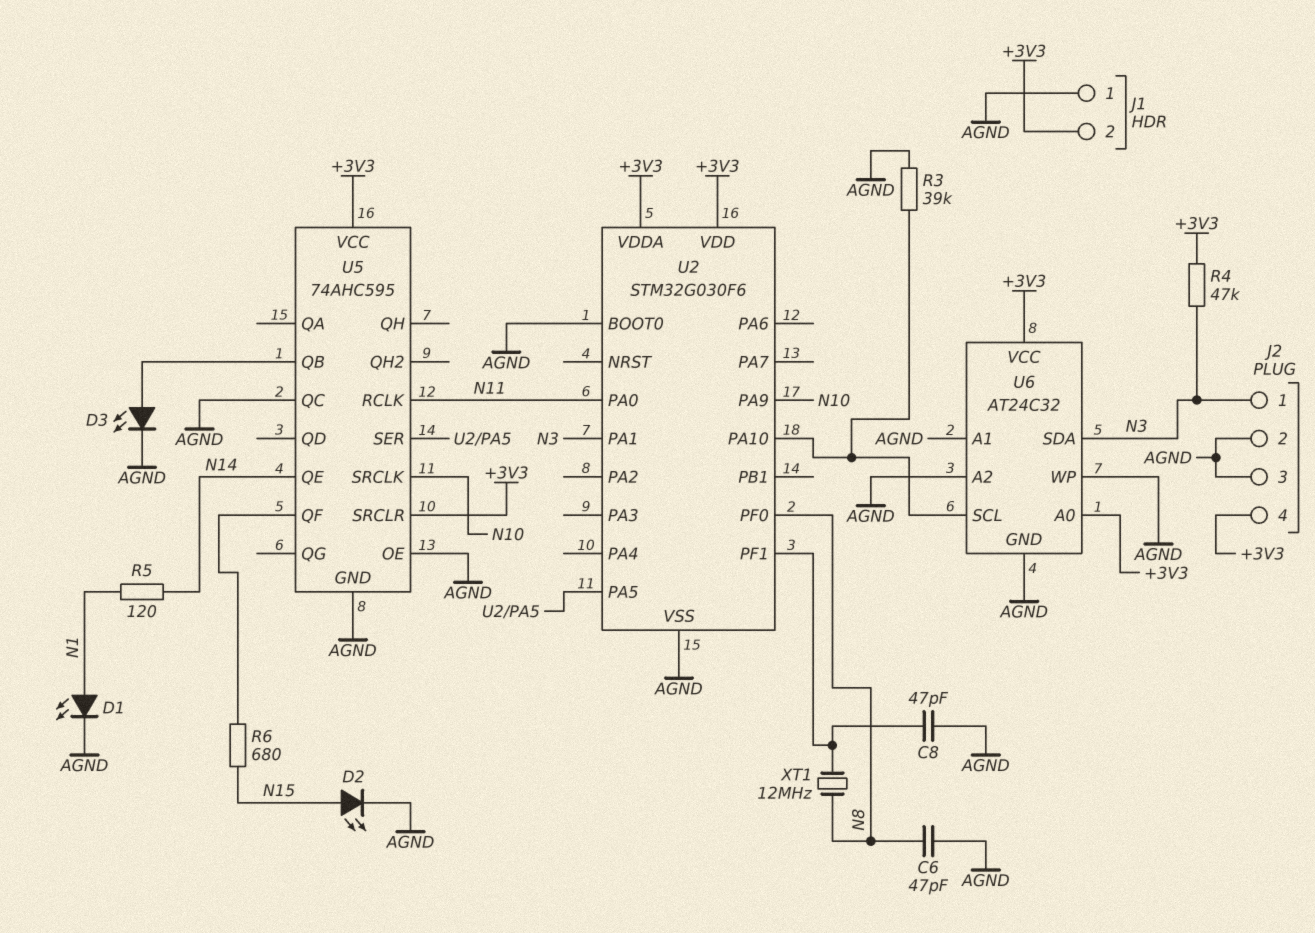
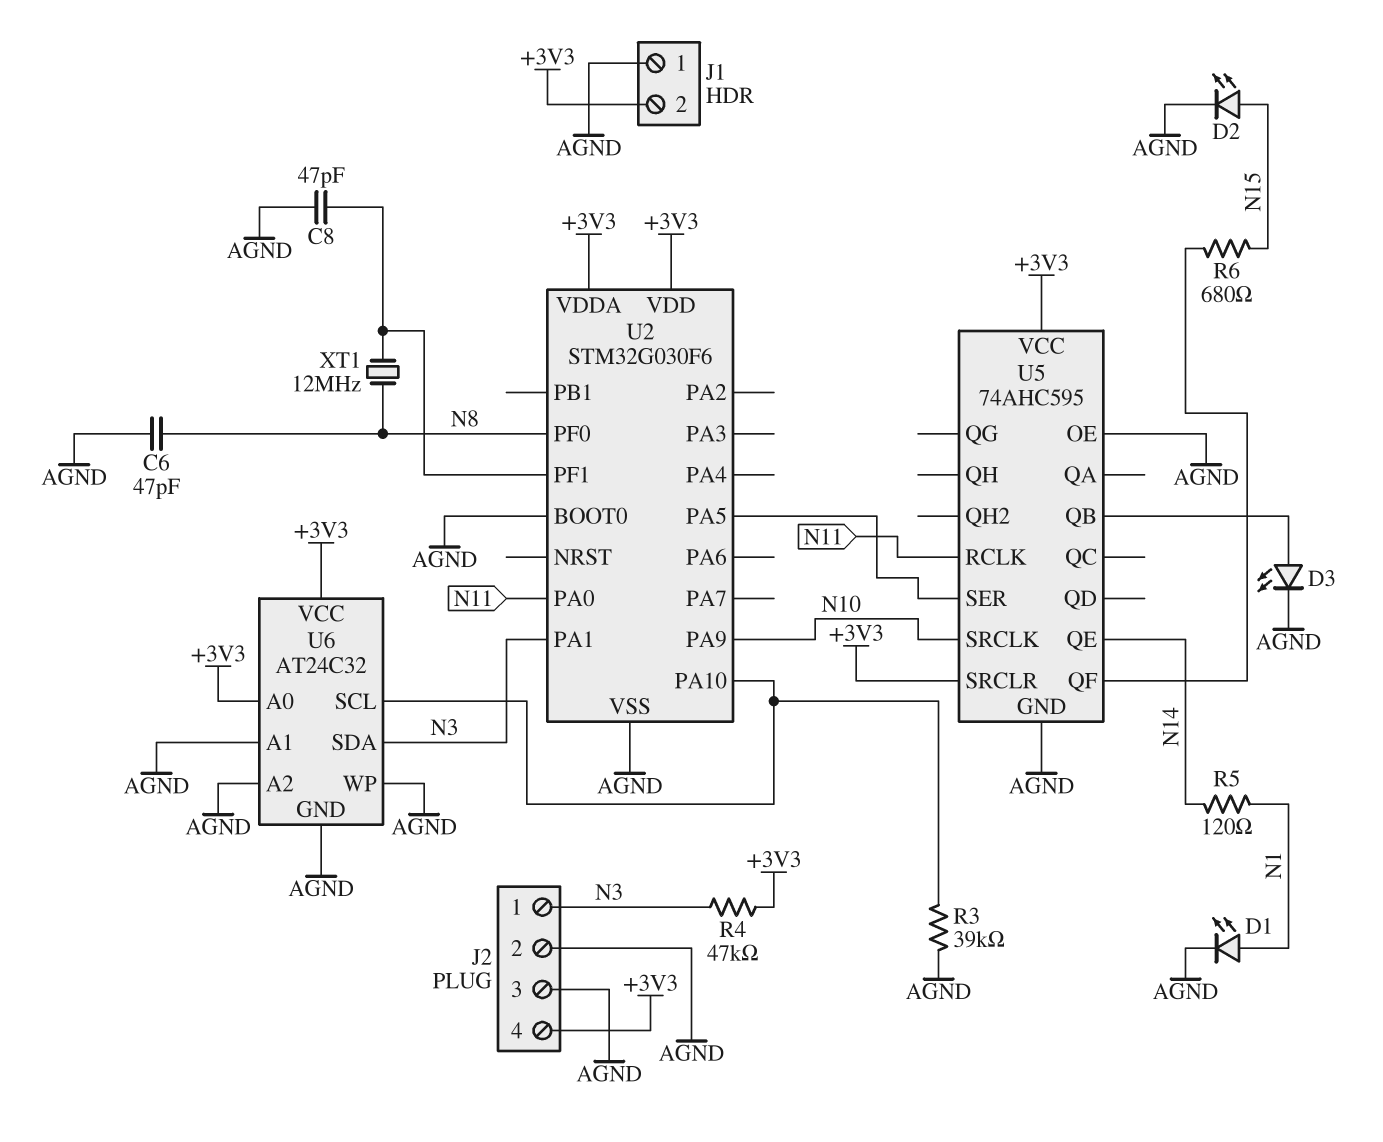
U5 pin QC: AGND -> none

